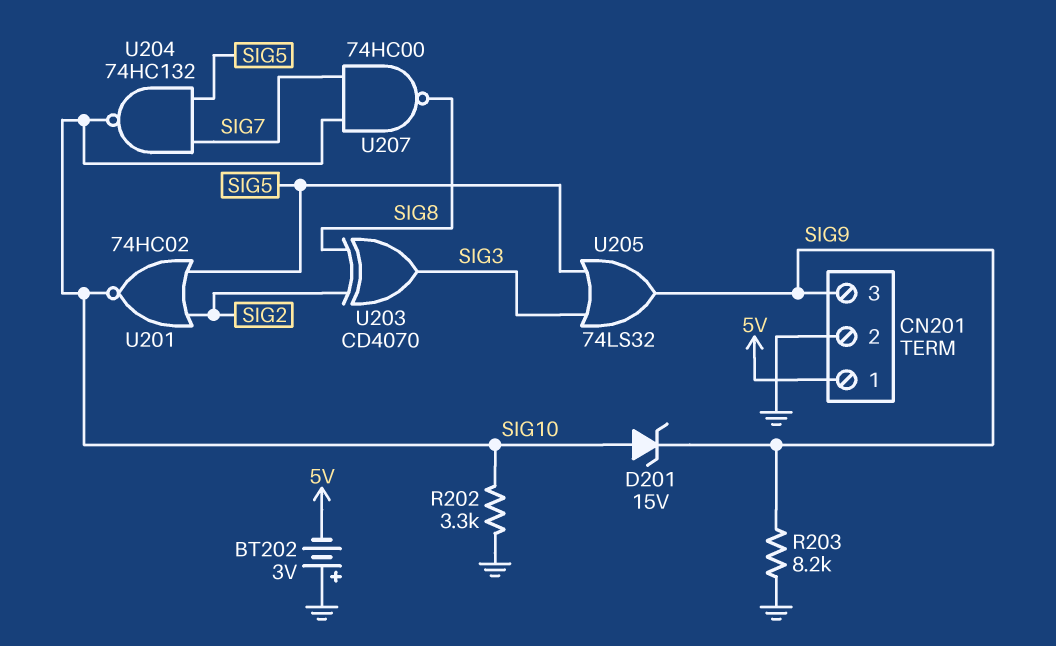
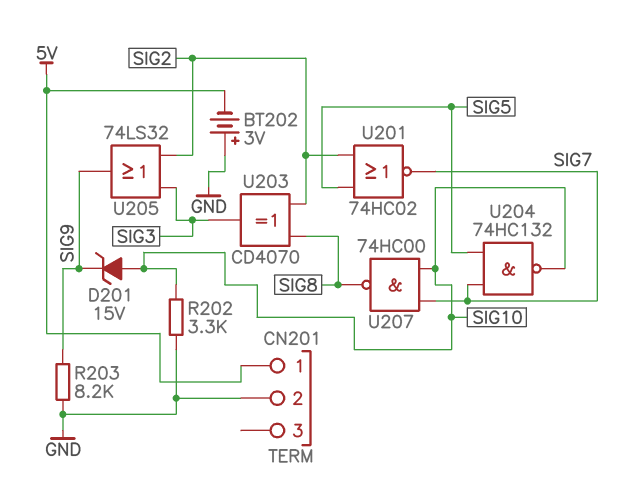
CN201 pin 3: SIG9 -> none
U201: NOR 74HC02 (in SIG2, in SIG5, out SIG10) -> NOR 74HC02 (in SIG2, in SIG5, out SIG7)
U205: OR 74LS32 (in SIG3, in SIG5, out SIG9) -> OR 74LS32 (in SIG2, in SIG3, out SIG9)

